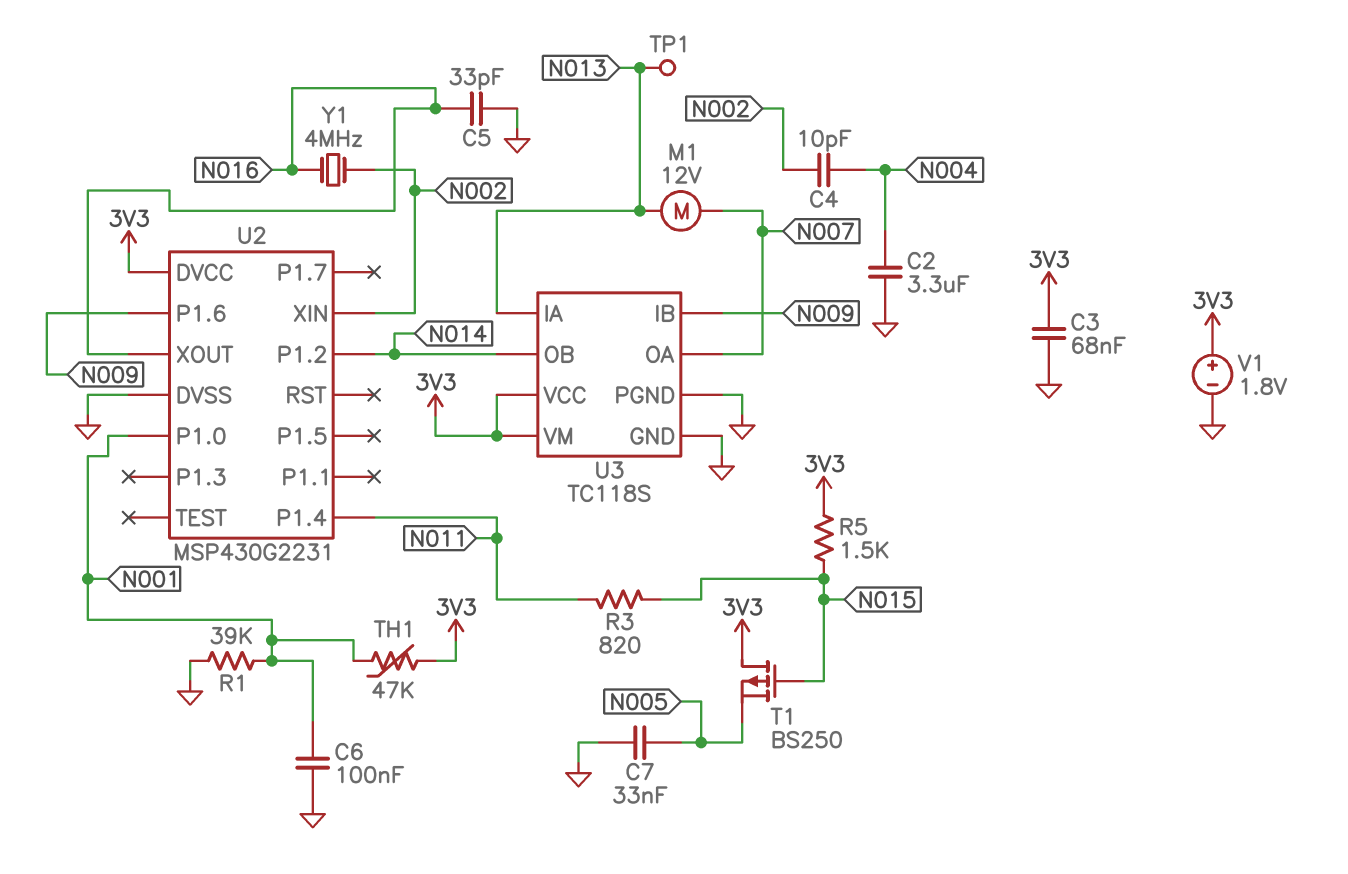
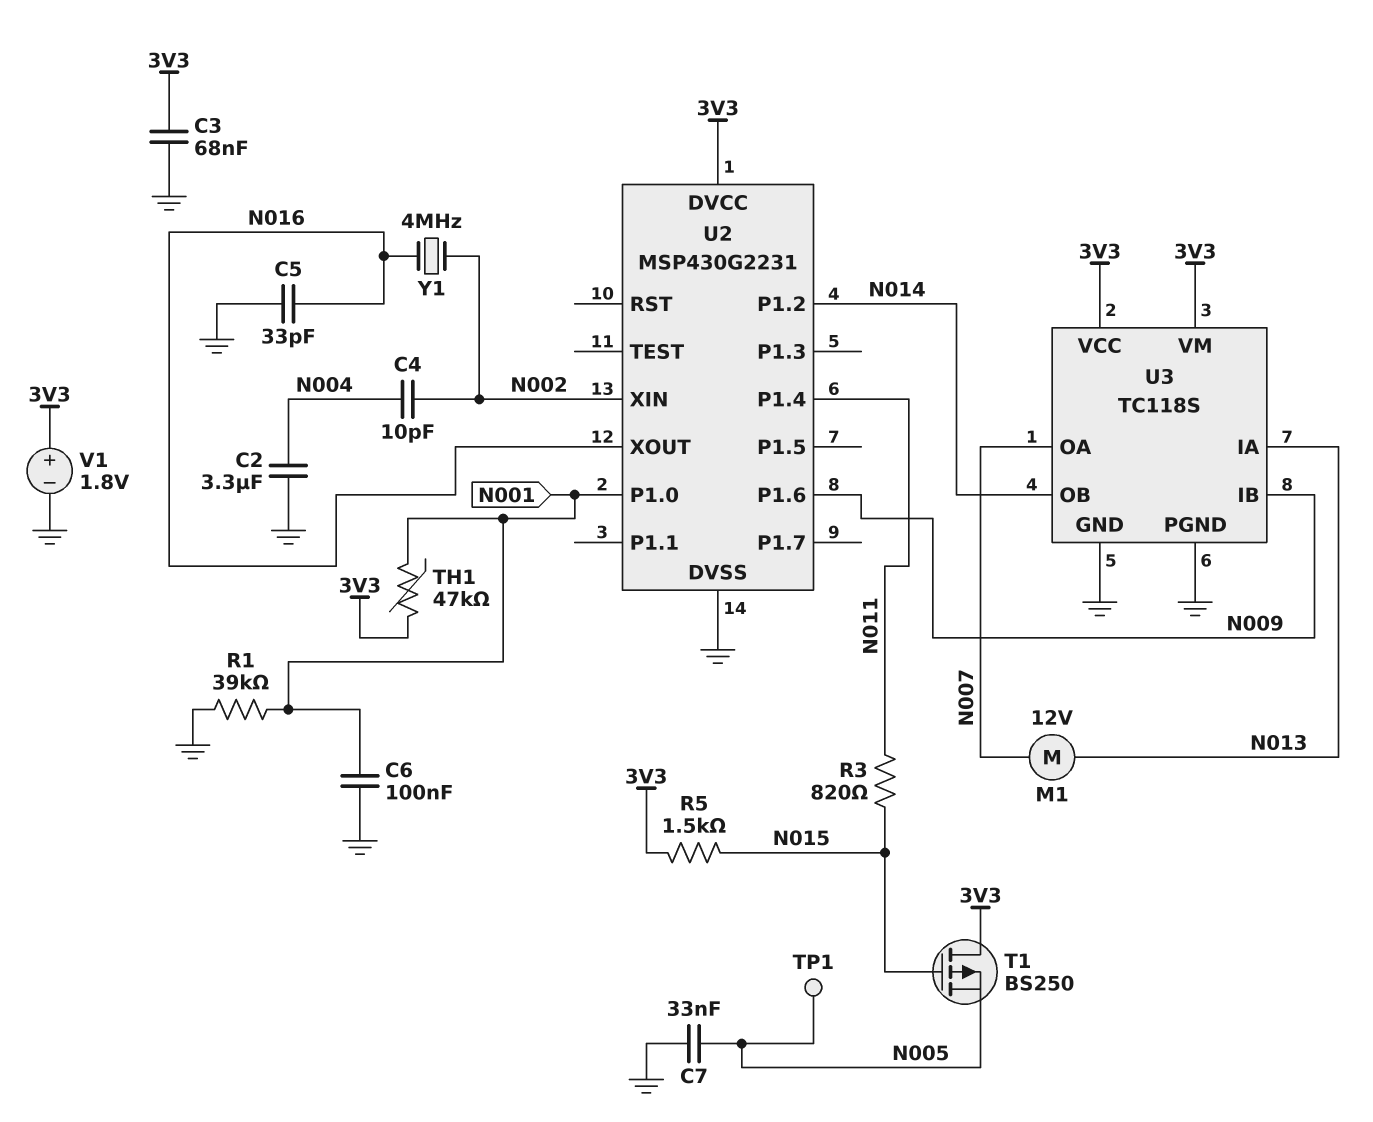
TP1: test point (N013) -> test point (N005)

